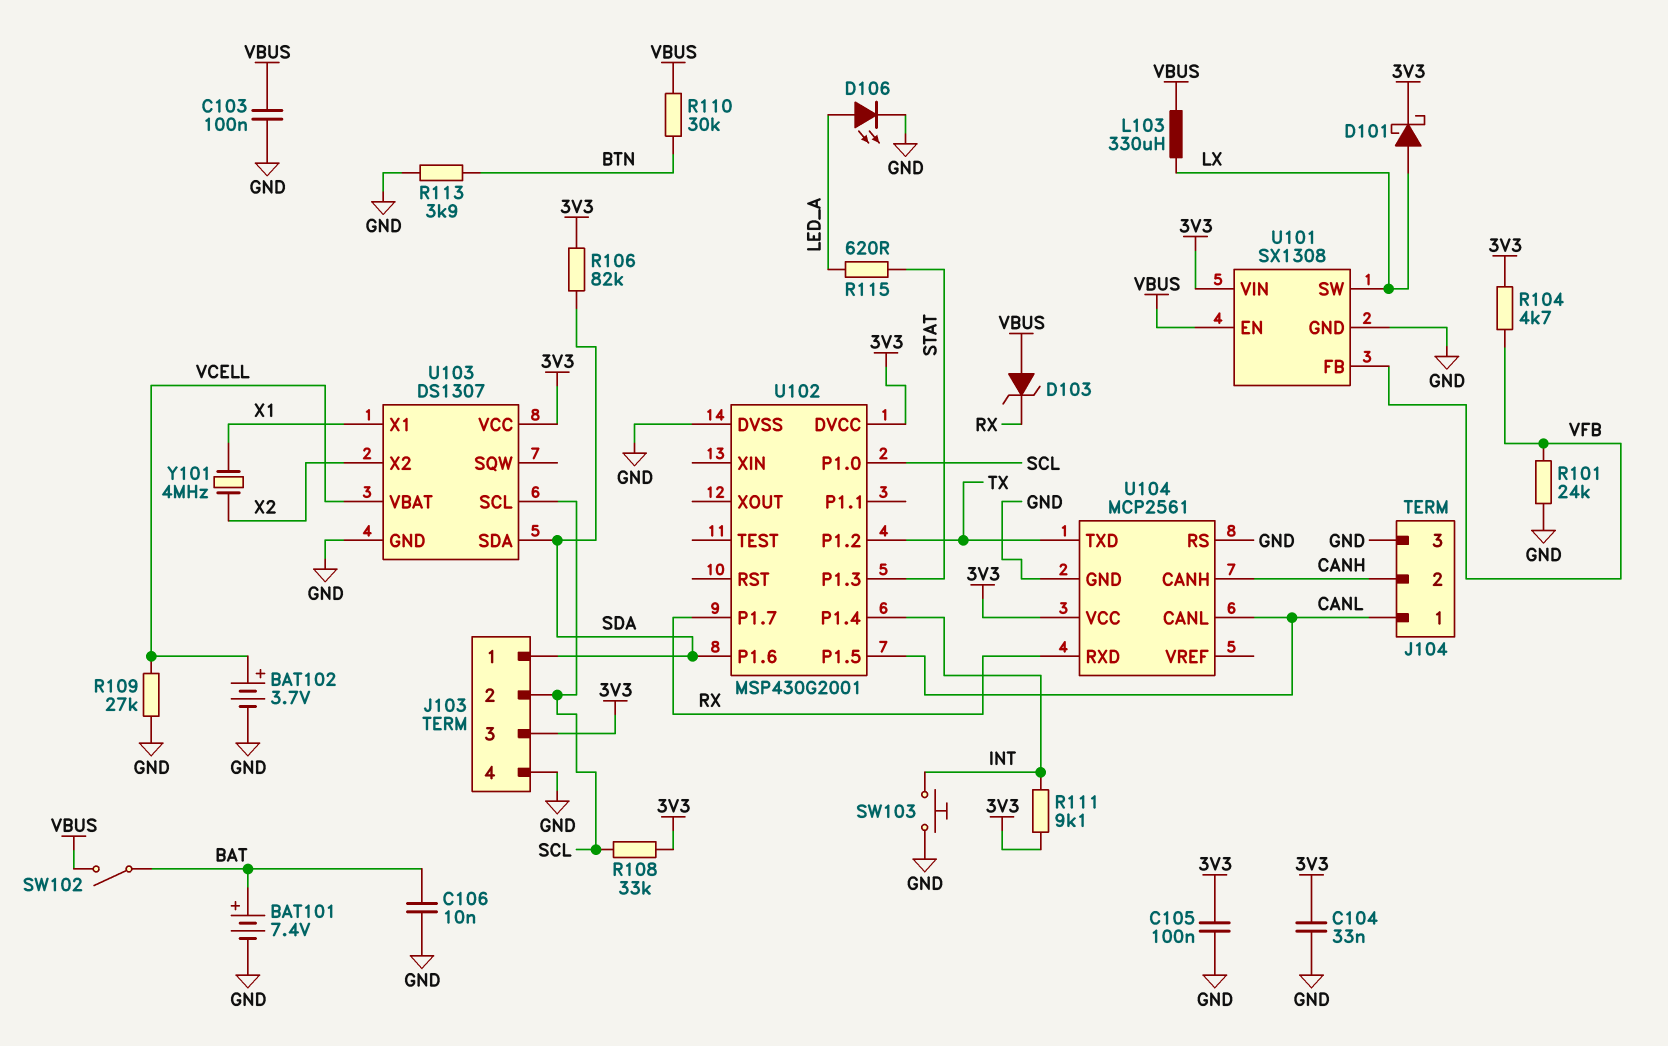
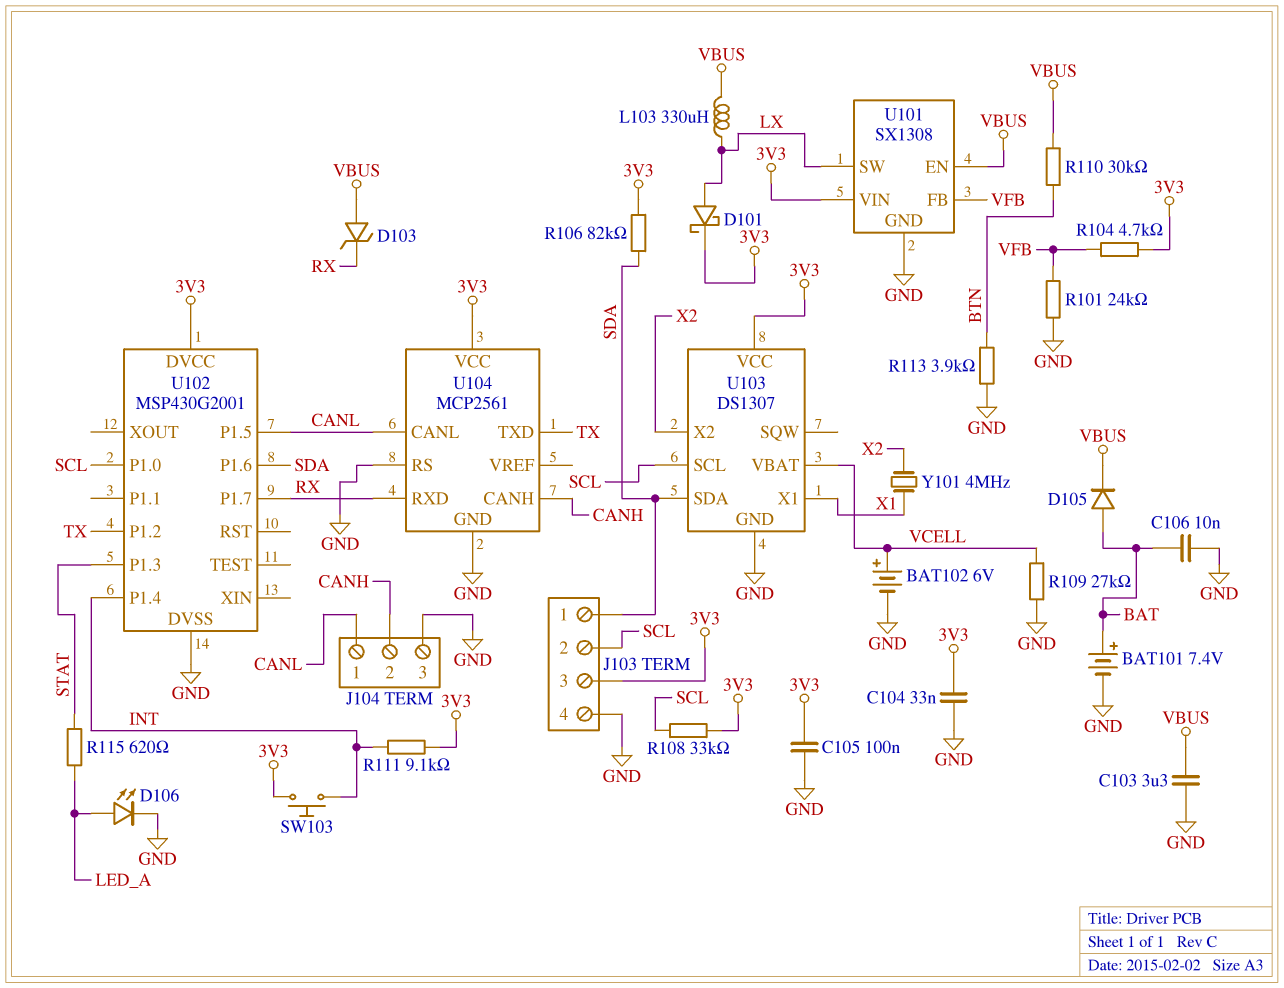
BAT102: 3.7V (plus VCELL, minus GND) -> 6V (plus VCELL, minus GND)
C103: 100nF (GND, VBUS) -> 3.3uF (GND, VBUS)
D105: none -> diode (A BAT, K VBUS)
SW102: switch (BAT, VBUS) -> none
SW103: button (GND, INT) -> button (3V3, INT)

